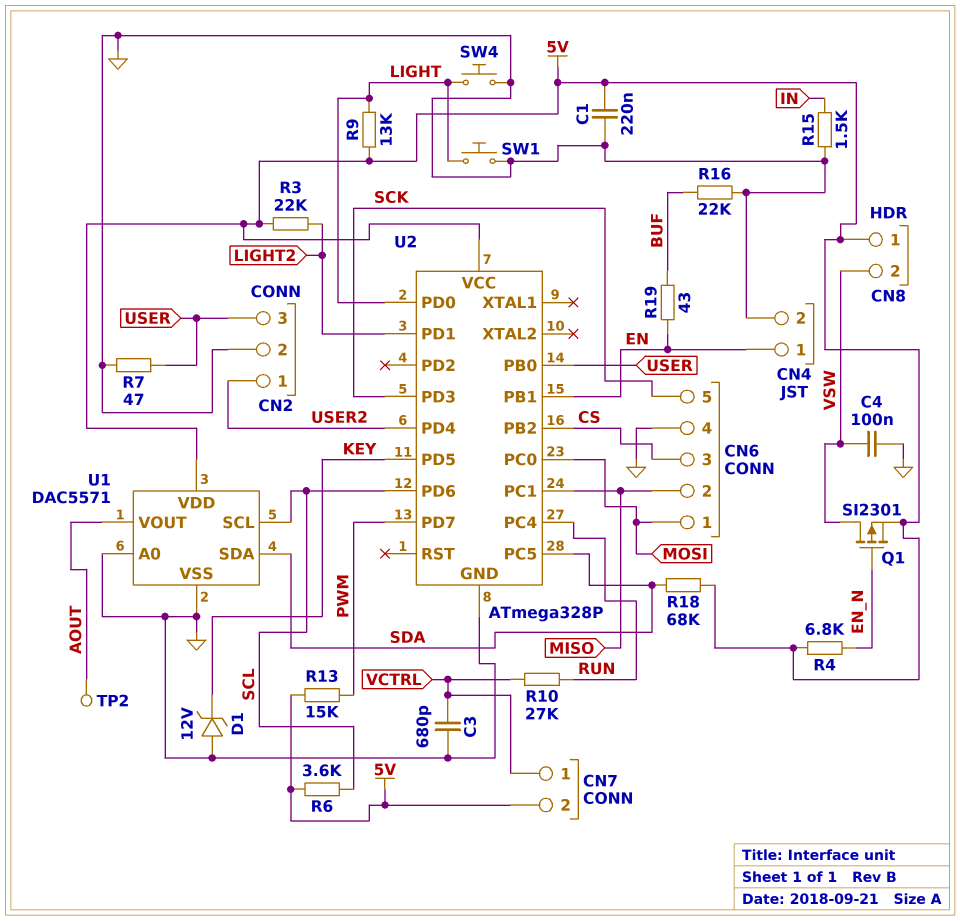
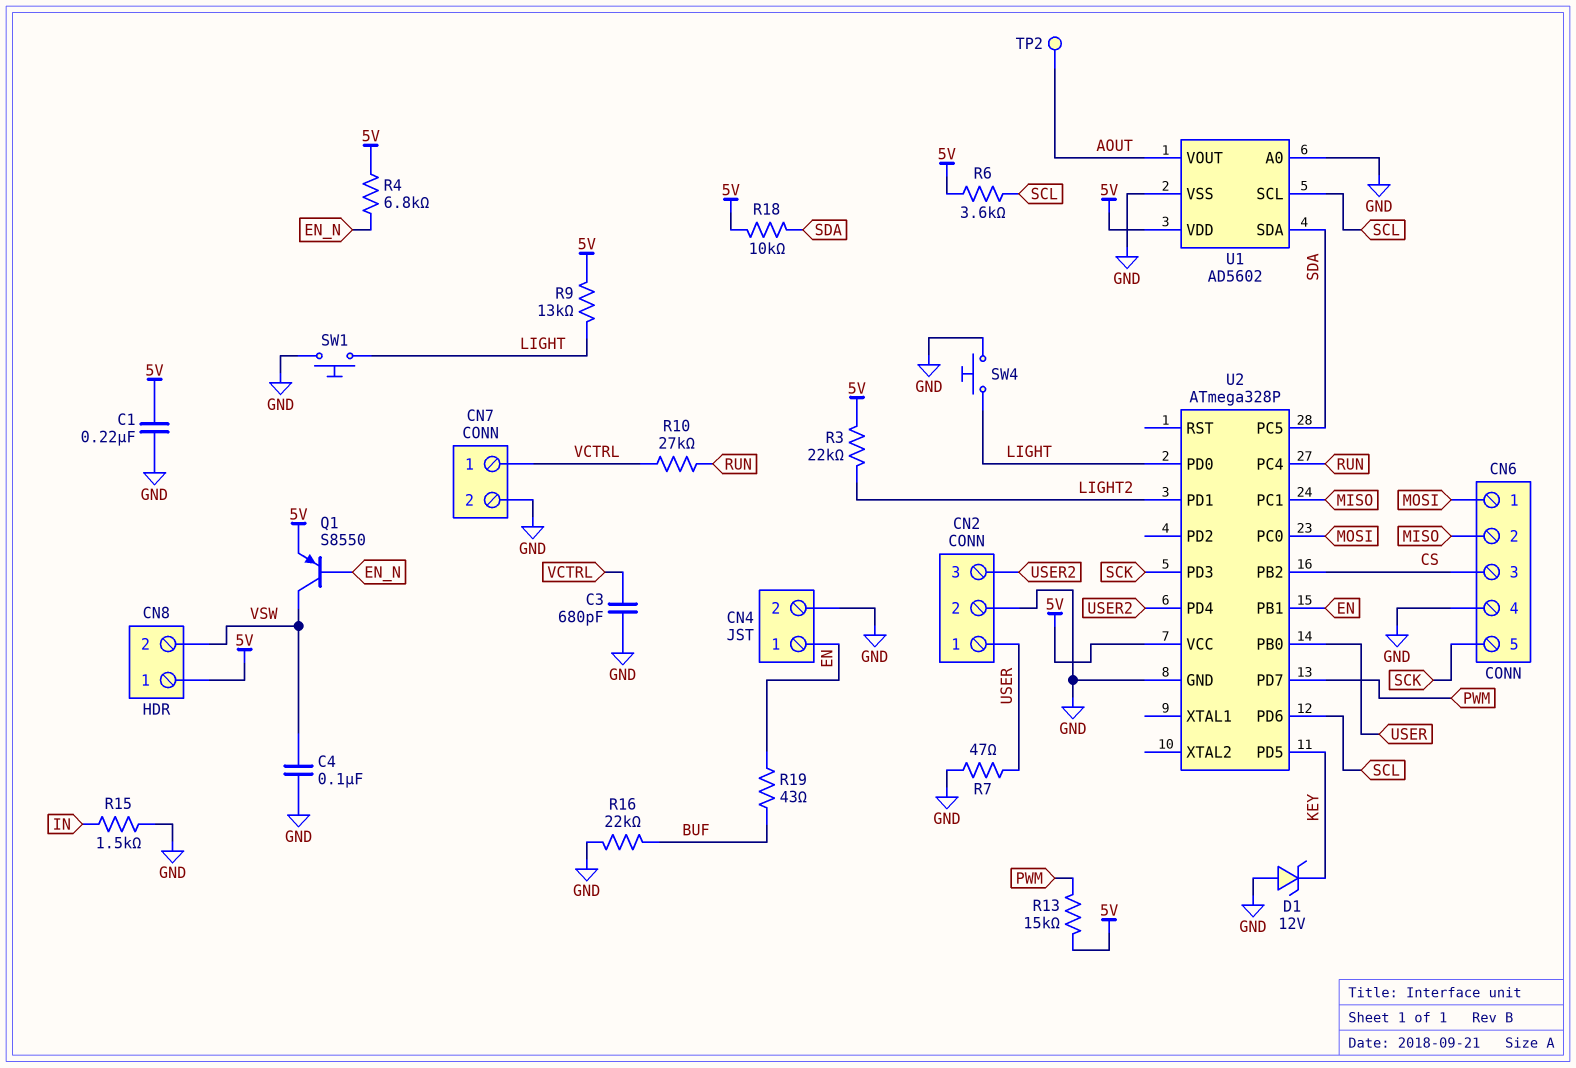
CN2 pin 1: USER2 -> USER
CN2 pin 3: USER -> USER2
CN7 pin 2: 5V -> GND
Q1: PMOS SI2301 (G EN_N, D VSW, S 5V) -> PNP S8550 (B EN_N, C VSW, E 5V)
R18: 68k (5V, SDA) -> 10k (5V, SDA)
U1: DAC5571 -> AD5602

